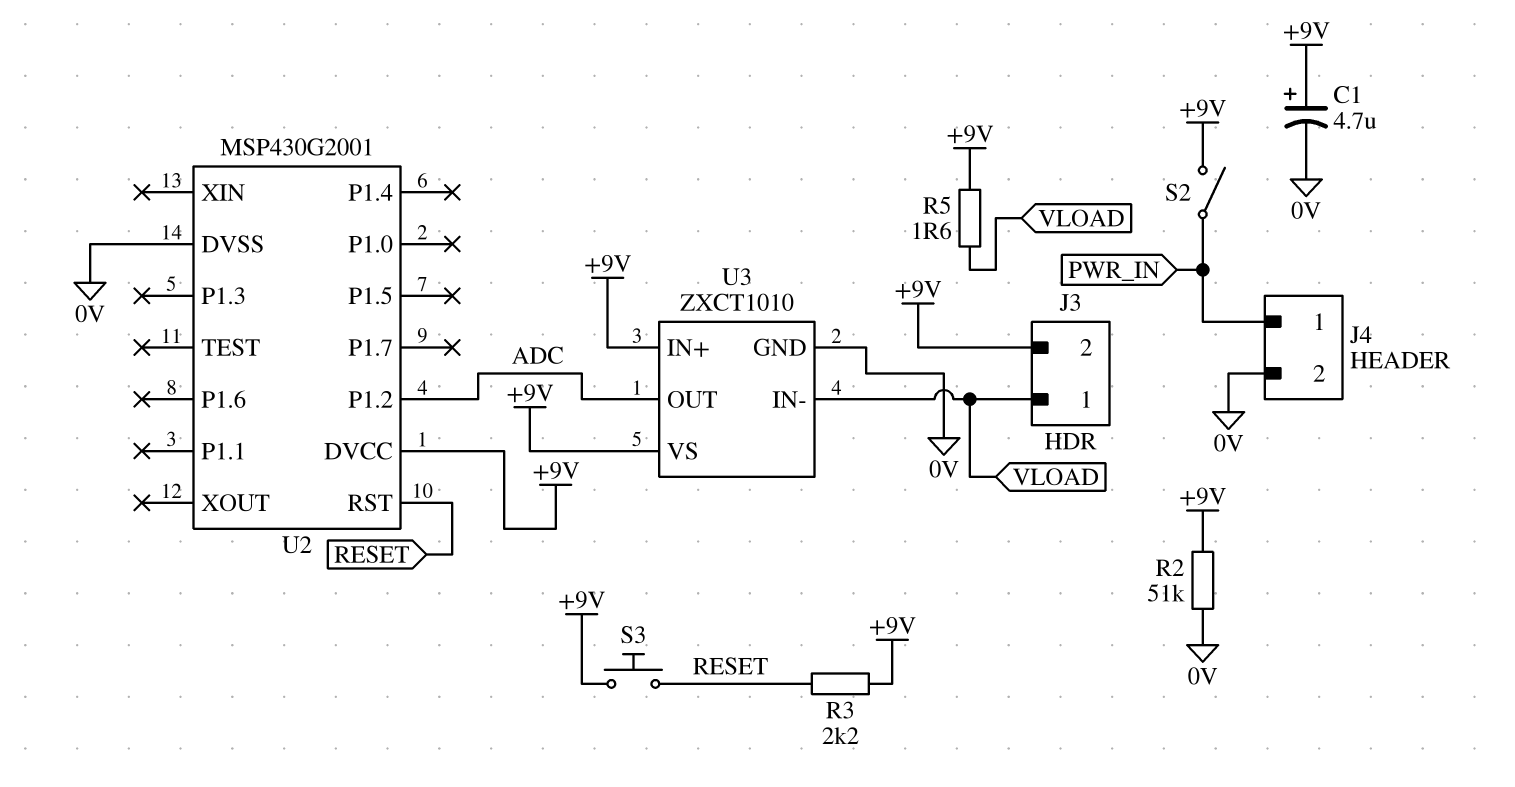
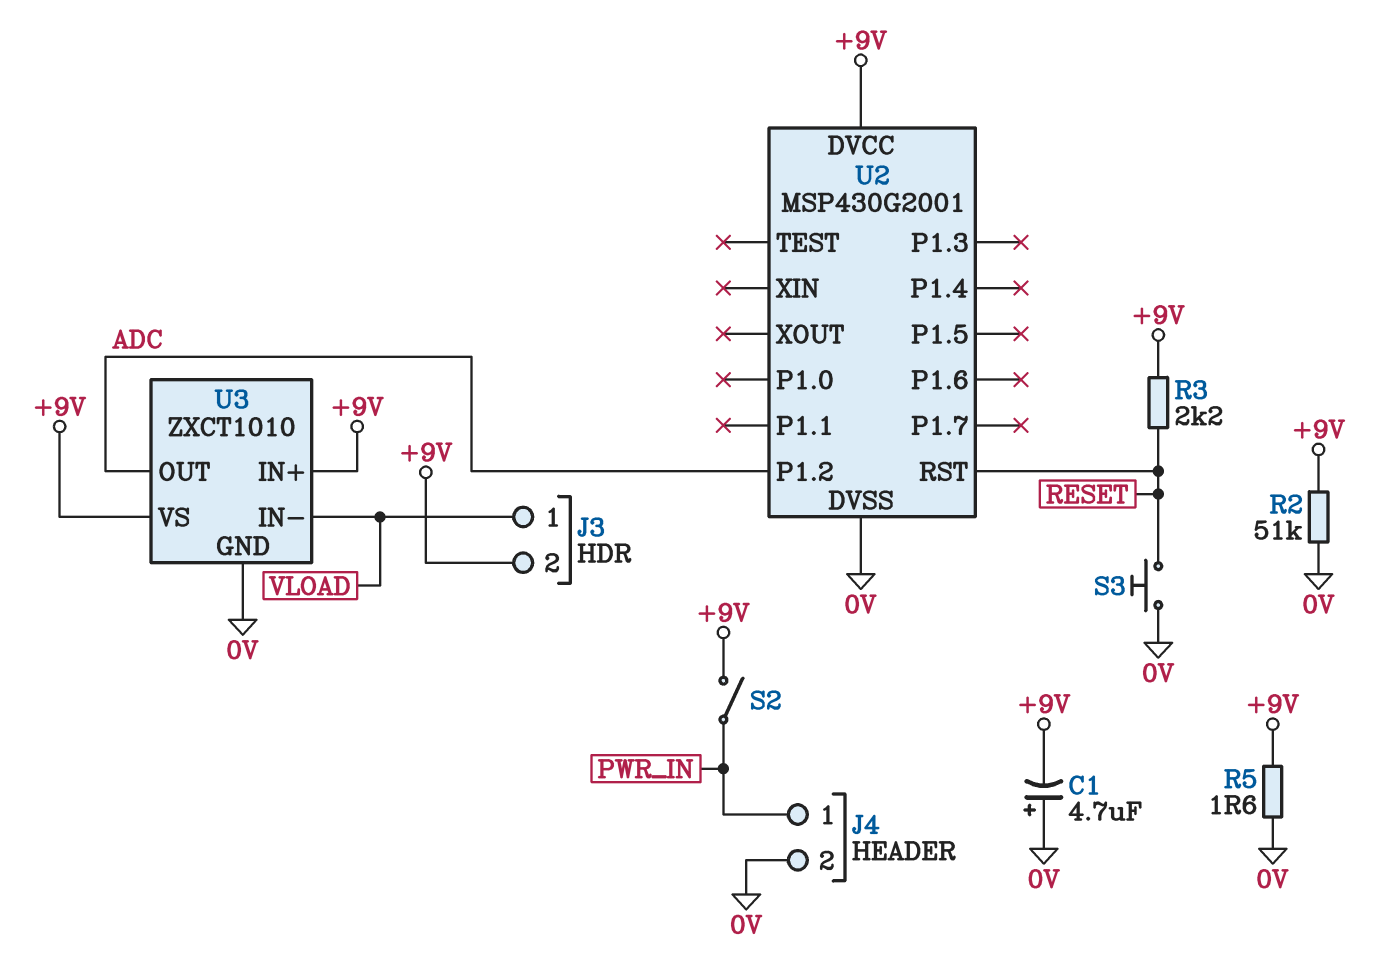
C1: 4.7uF (plus +9V, minus 0V) -> 4.7uF (plus 0V, minus +9V)
R5: 1.6 (+9V, VLOAD) -> 1.6 (+9V, 0V)
S3: button (+9V, RESET) -> button (0V, RESET)

